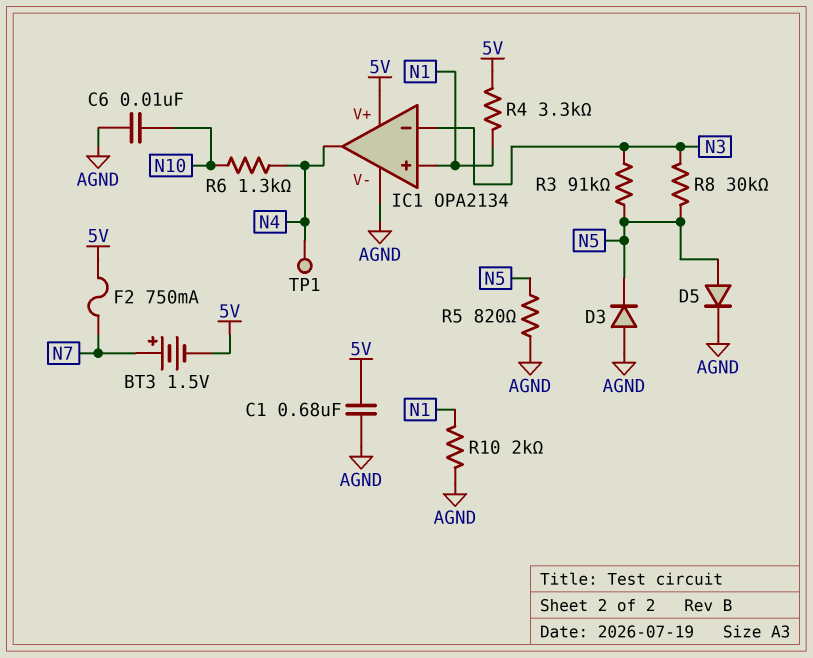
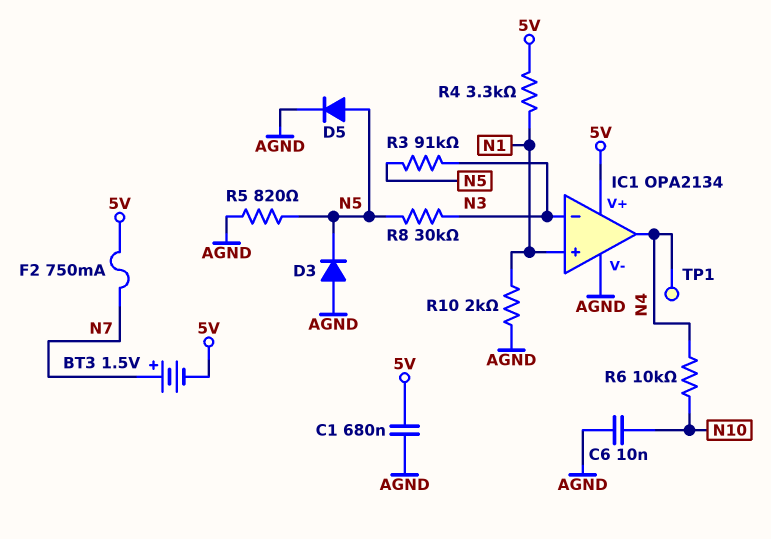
R6: 1.3k (N4, N10) -> 10k (N4, N10)

